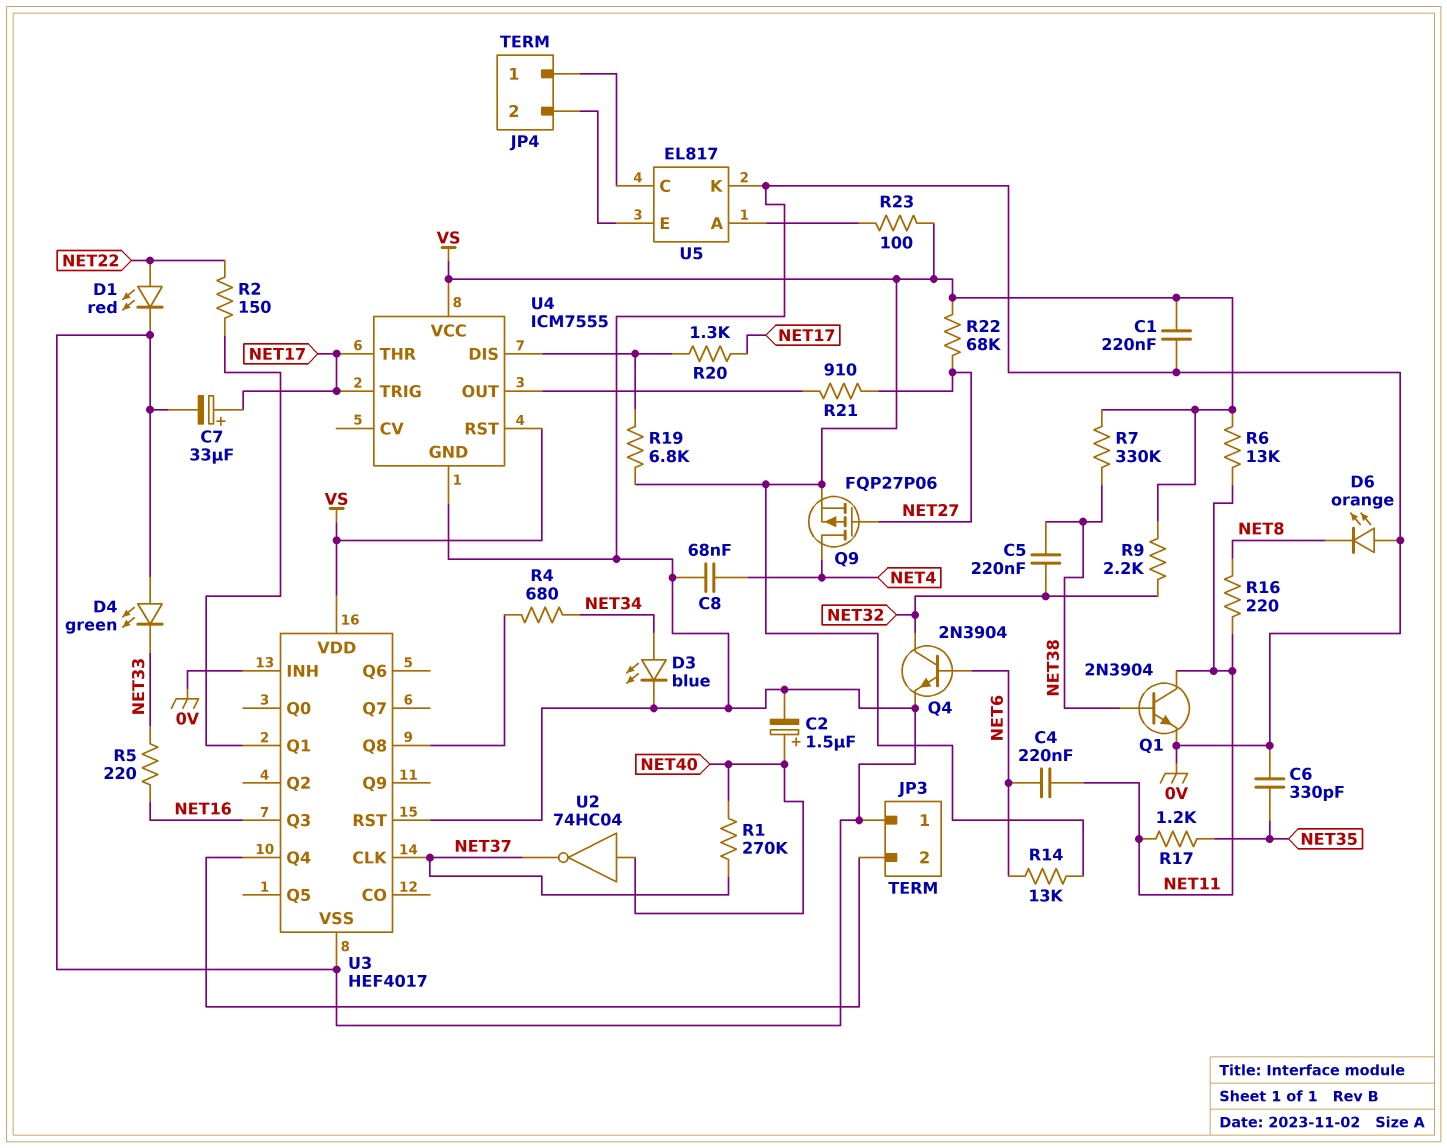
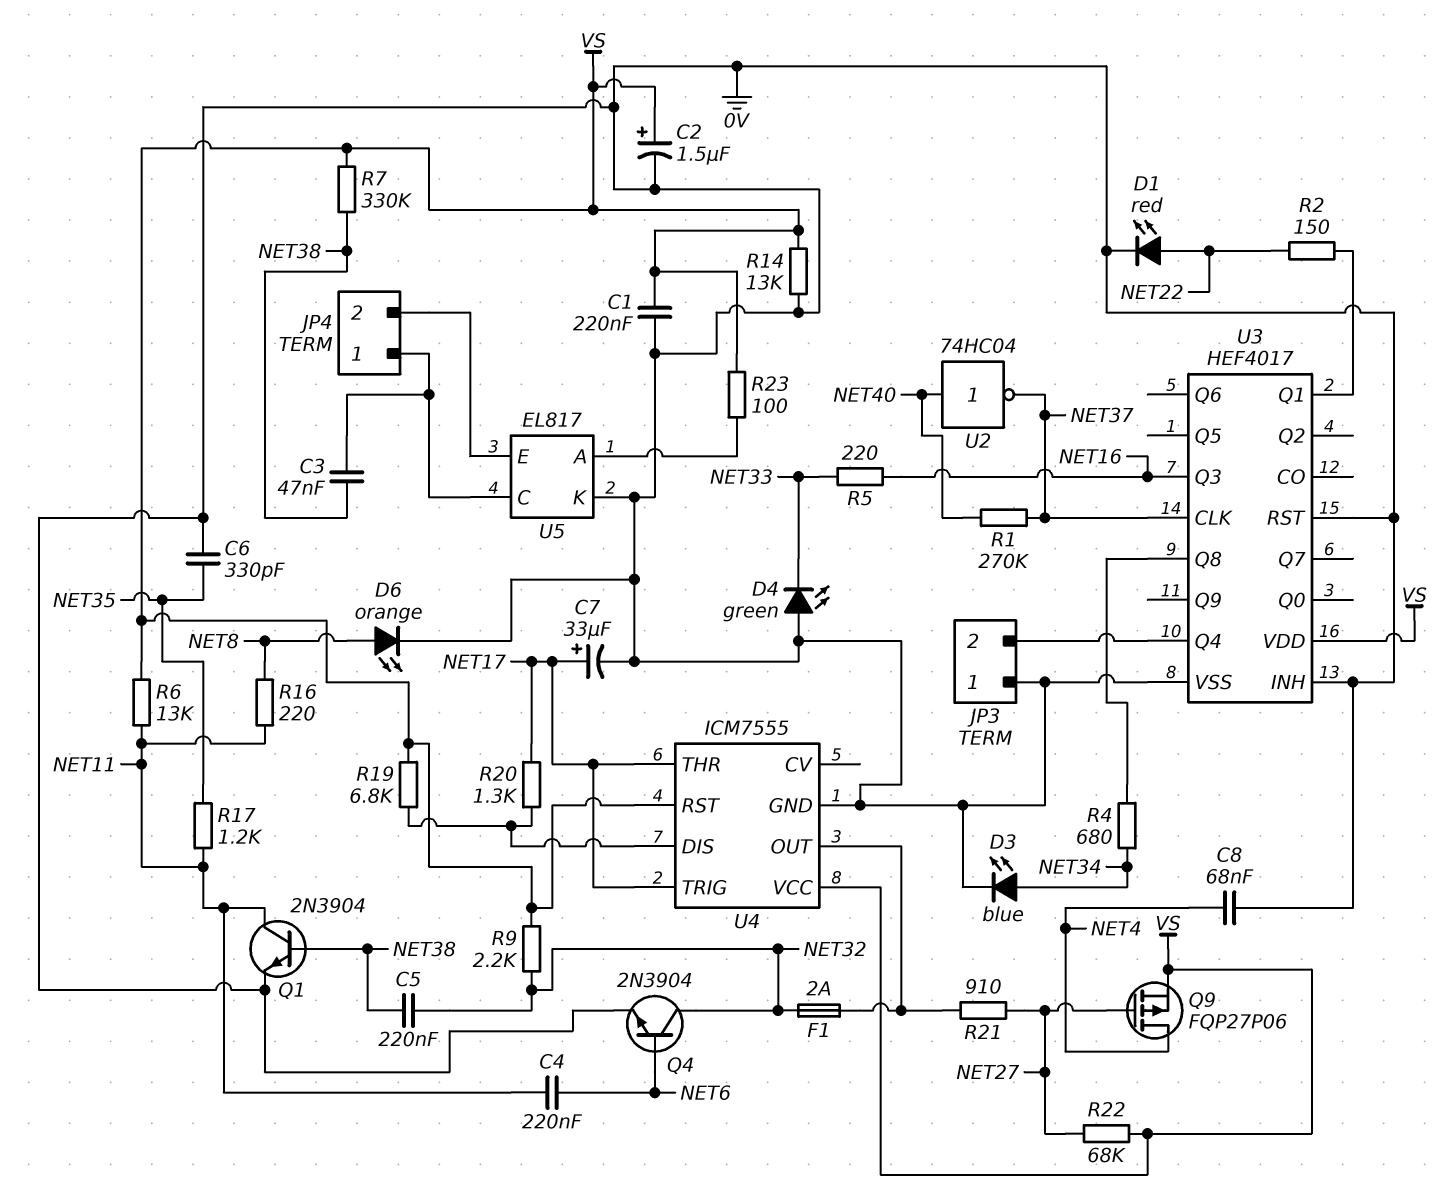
C2: 1.5uF (plus NET40, minus 0V) -> 1.5uF (plus VS, minus 0V)
C3: none -> 47nF (JP4/1, NET38)
D6: LED orange (A 0V, K NET8) -> LED orange (A NET8, K 0V)
F1: none -> 2A (NET32, U4/OUT)
R14: 13k (NET6, VS) -> 13k (0V, VS)

